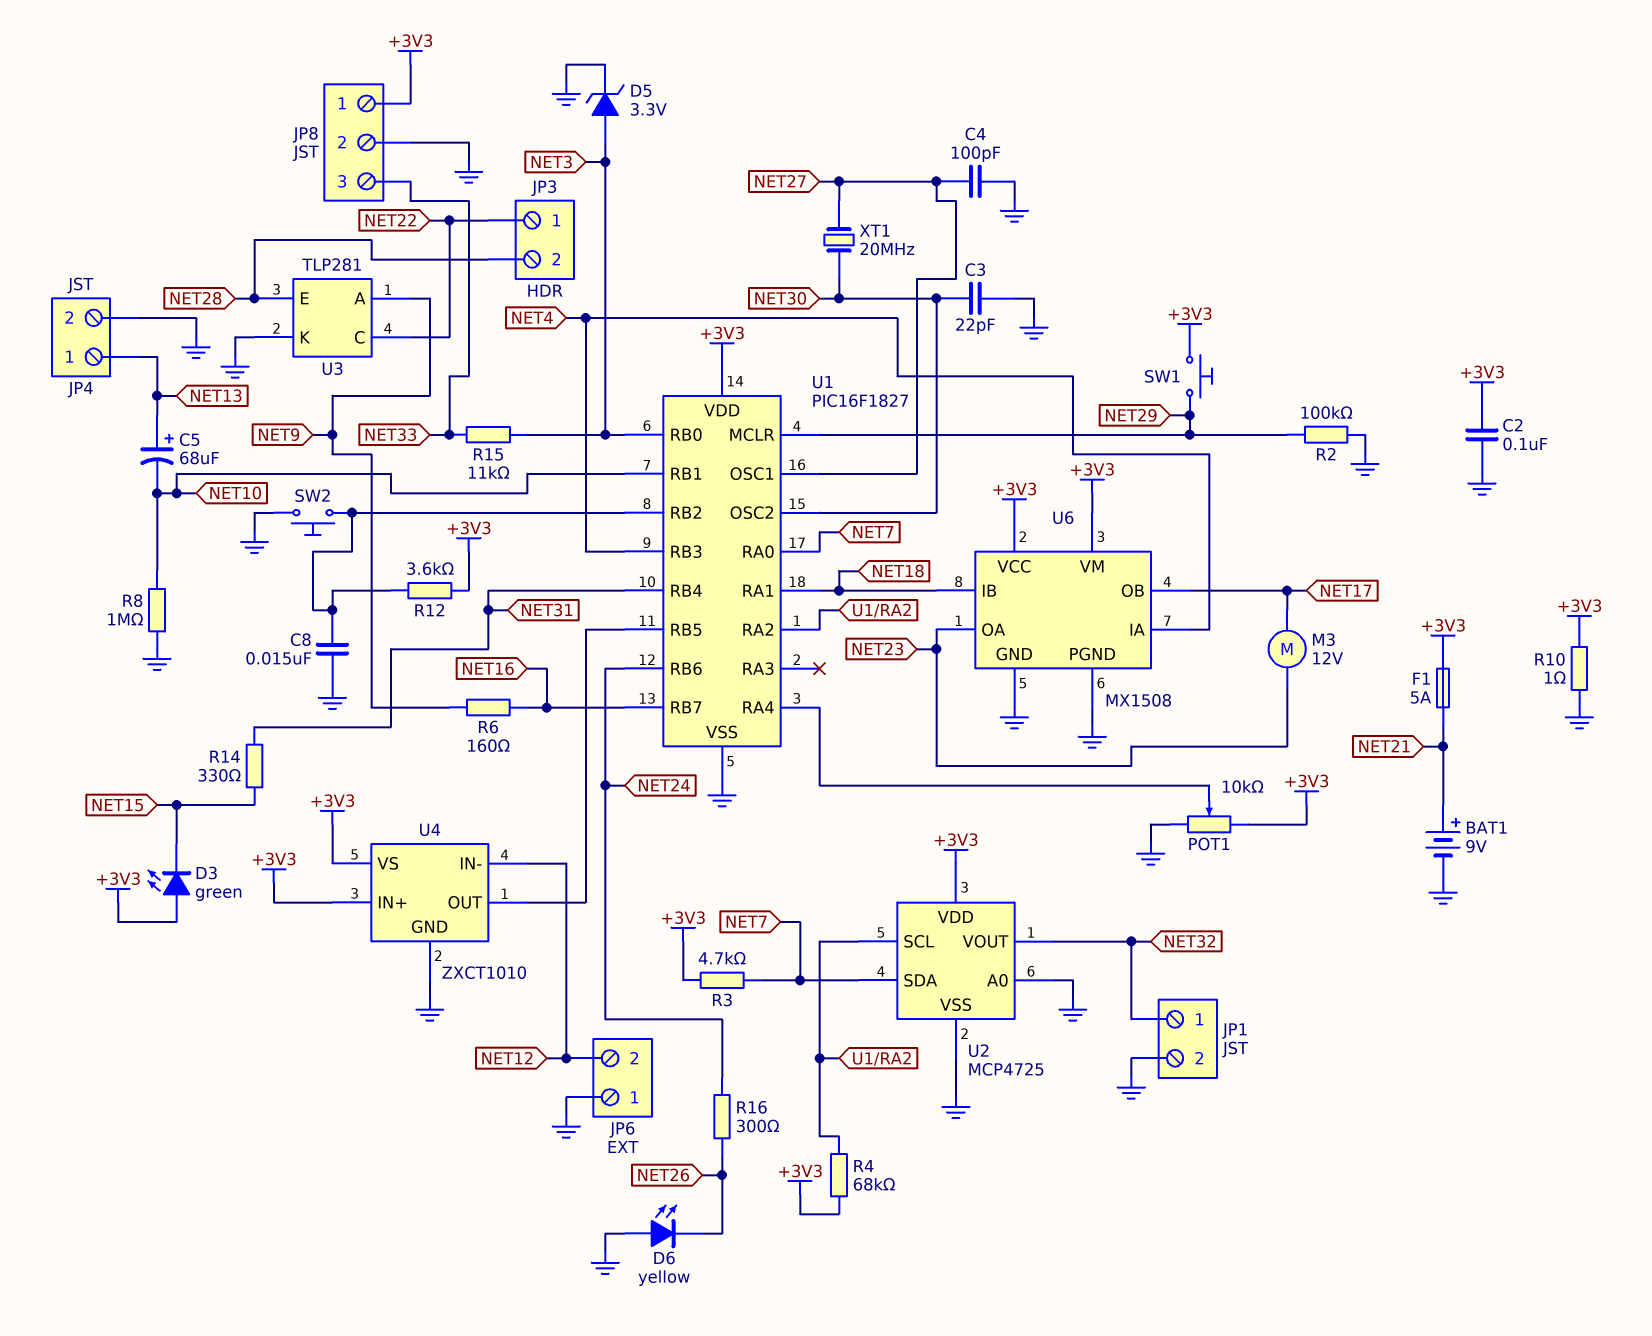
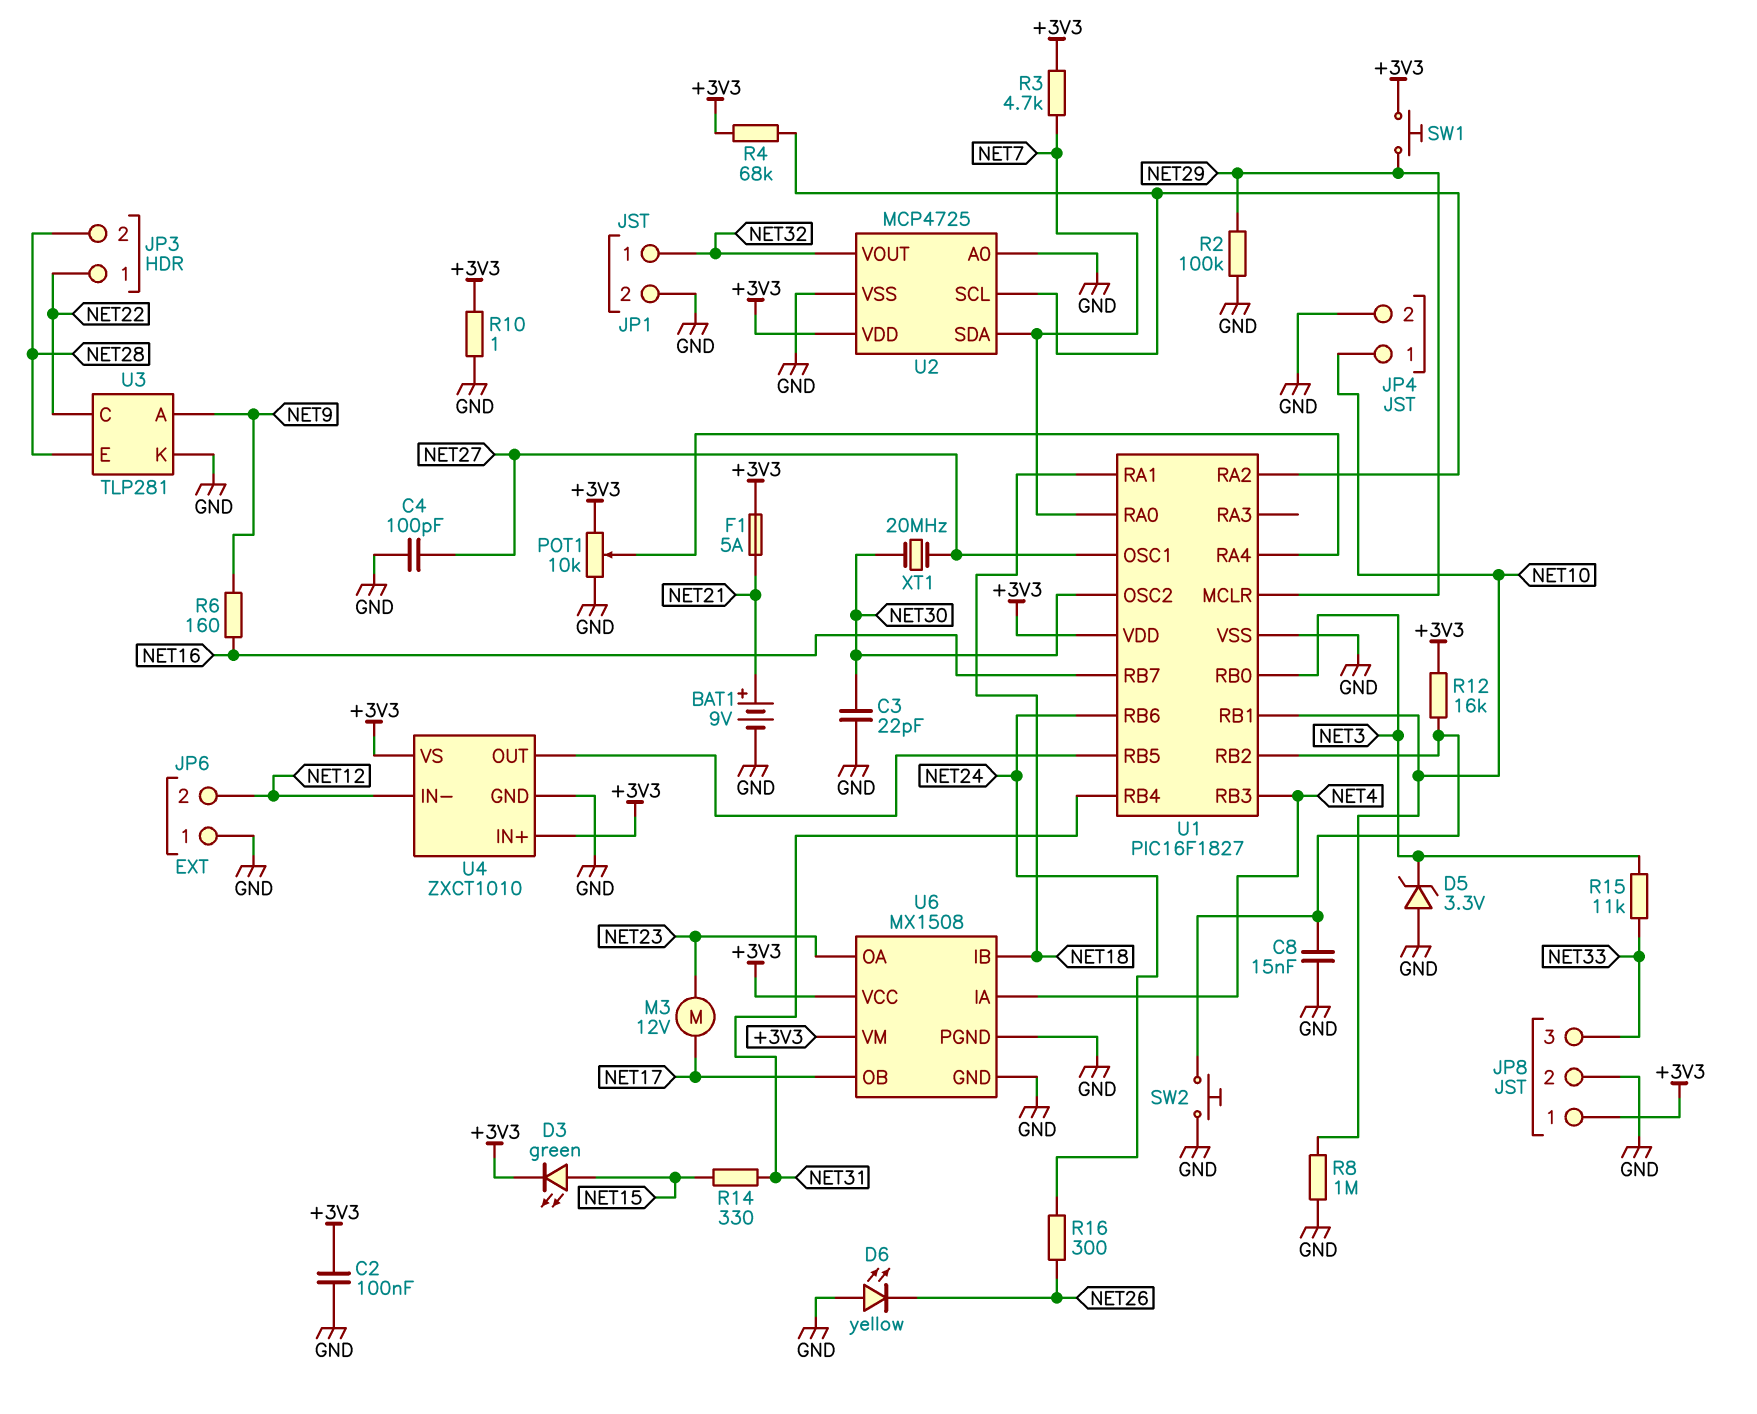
C5: 68uF (plus NET13, minus NET10) -> none
D3: LED green (A +3V3, K NET15) -> LED green (A NET15, K +3V3)
D5: zener 3.3V (A NET3, K GND) -> zener 3.3V (A GND, K NET3)
JP4 pin 1: NET13 -> NET10
R12: 3.6k (+3V3, U1/RB2) -> 16k (+3V3, U1/RB2)

